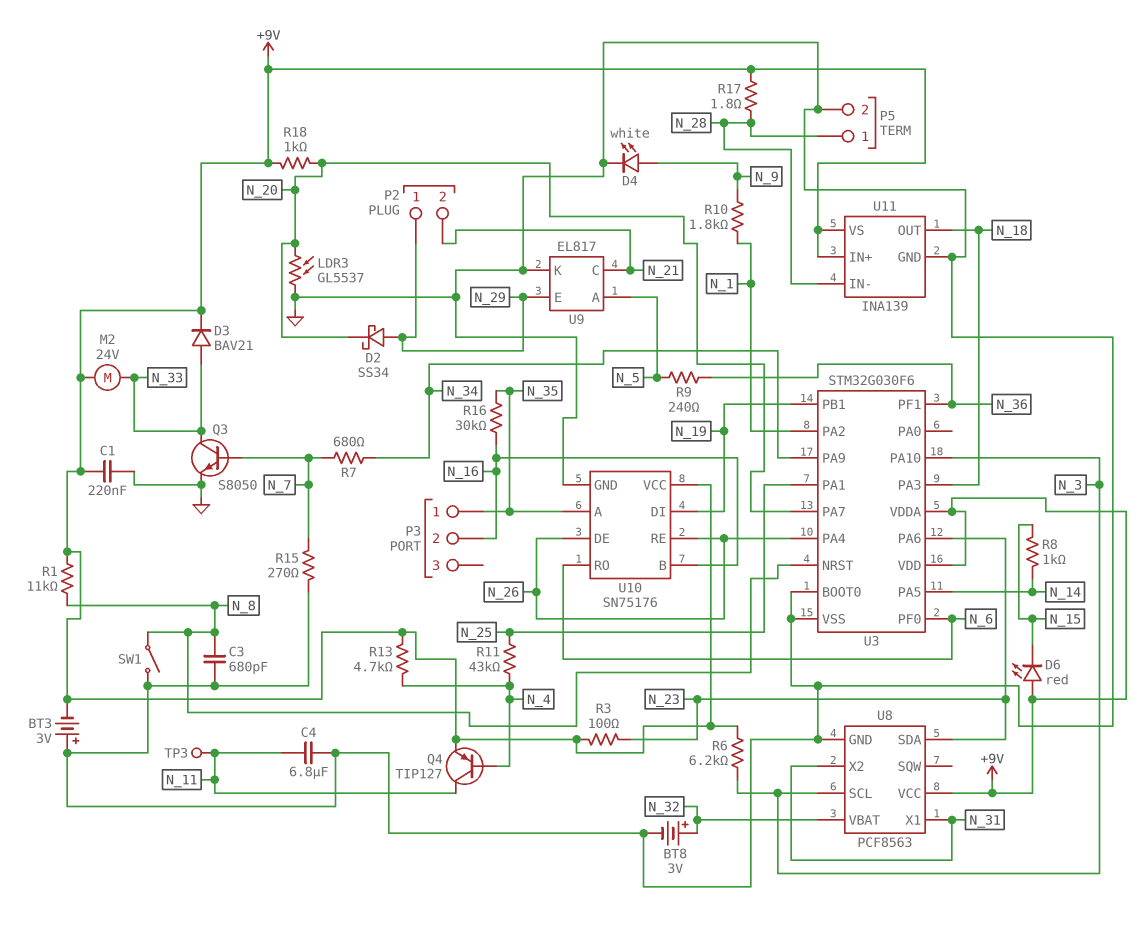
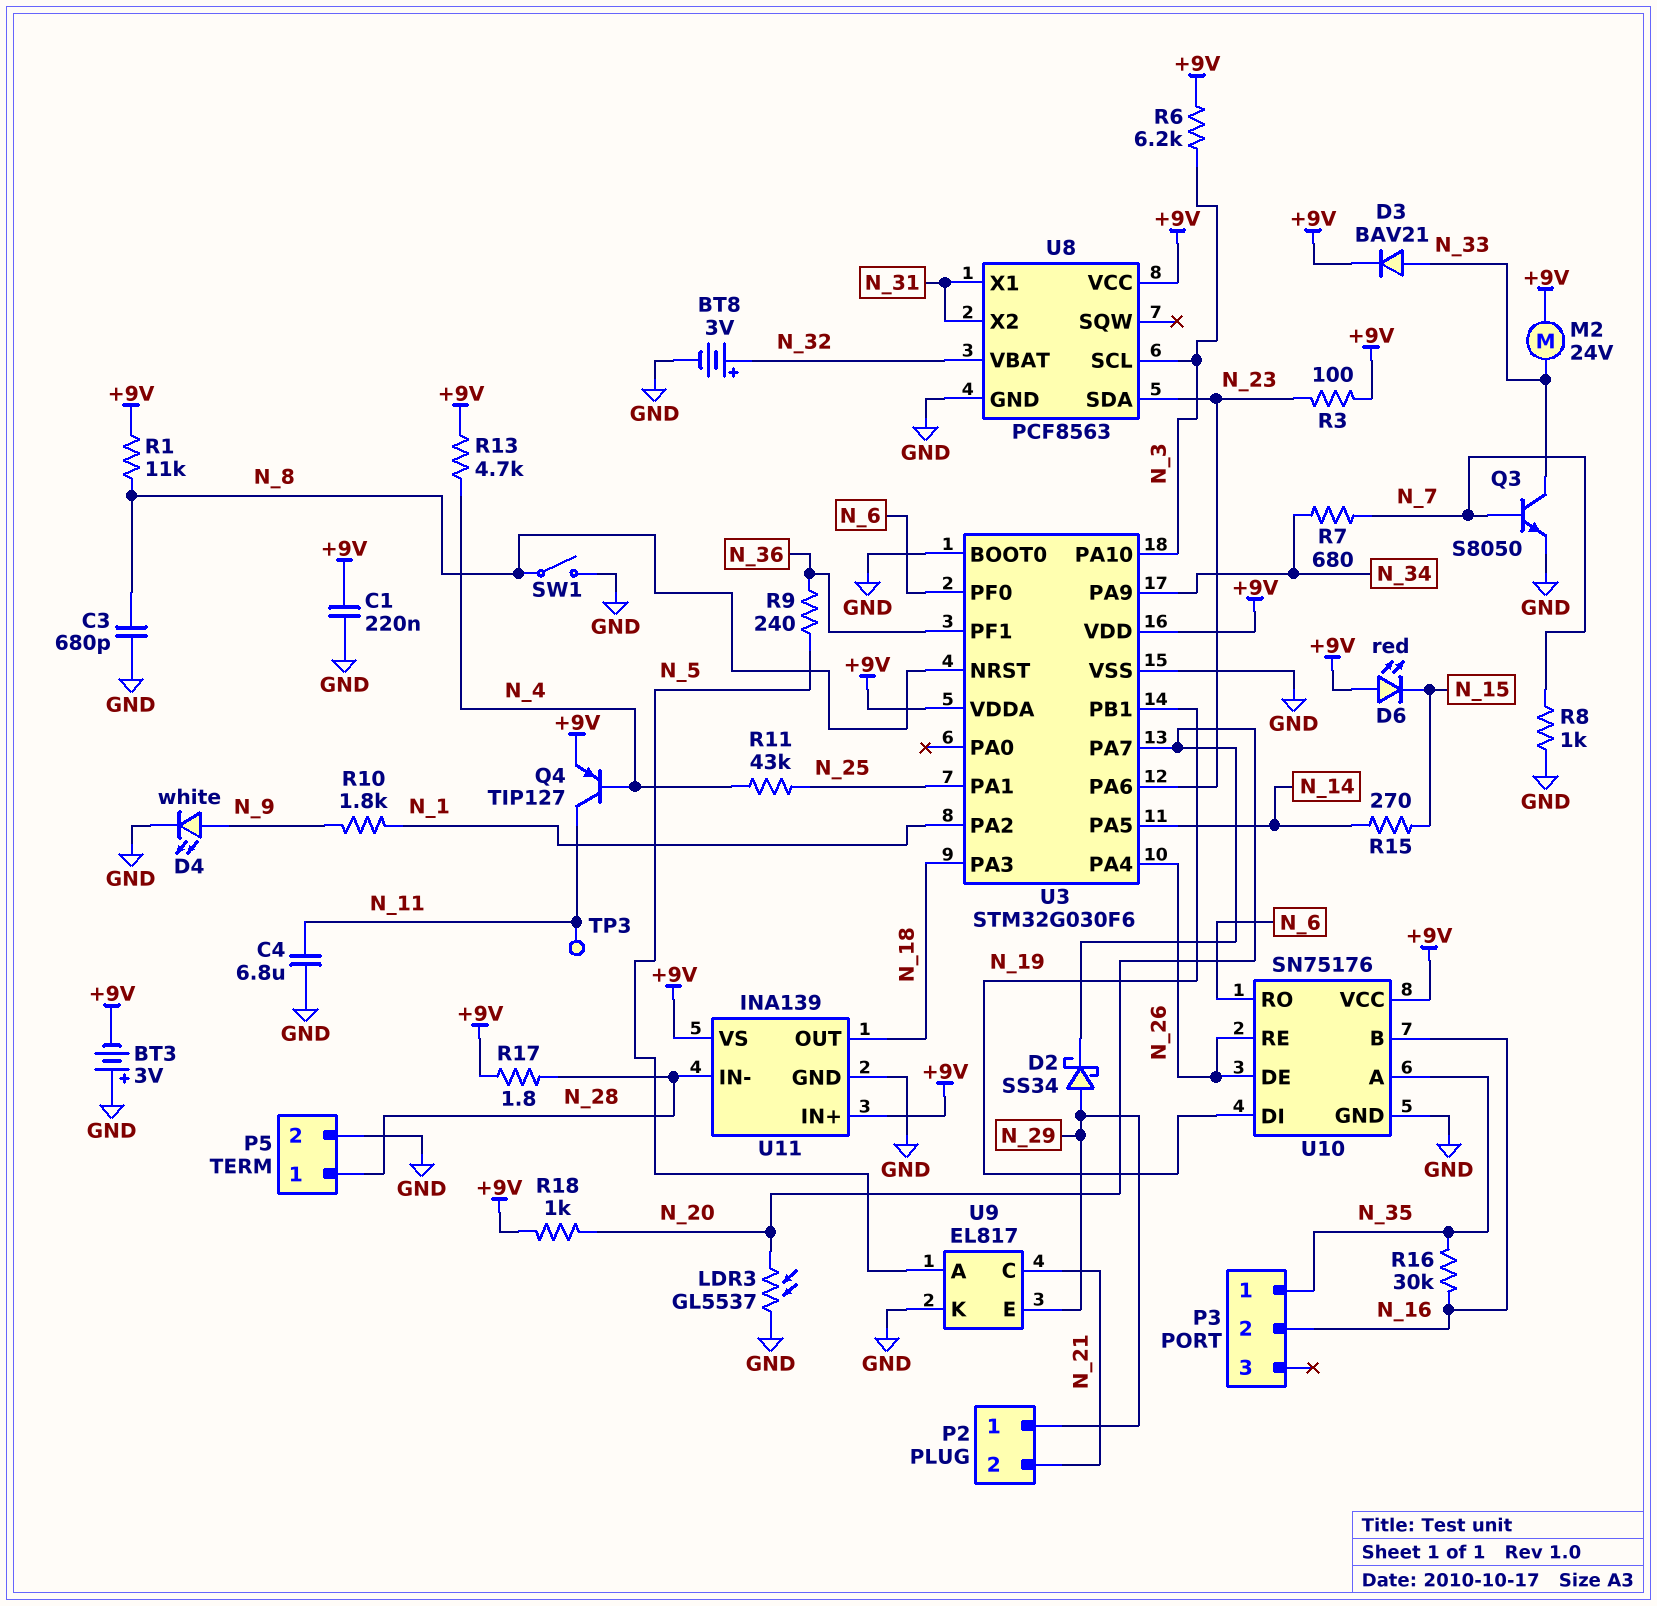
R8: 1k (N_14, N_15) -> 1k (GND, N_7)
R15: 270 (GND, N_7) -> 270 (N_14, N_15)

